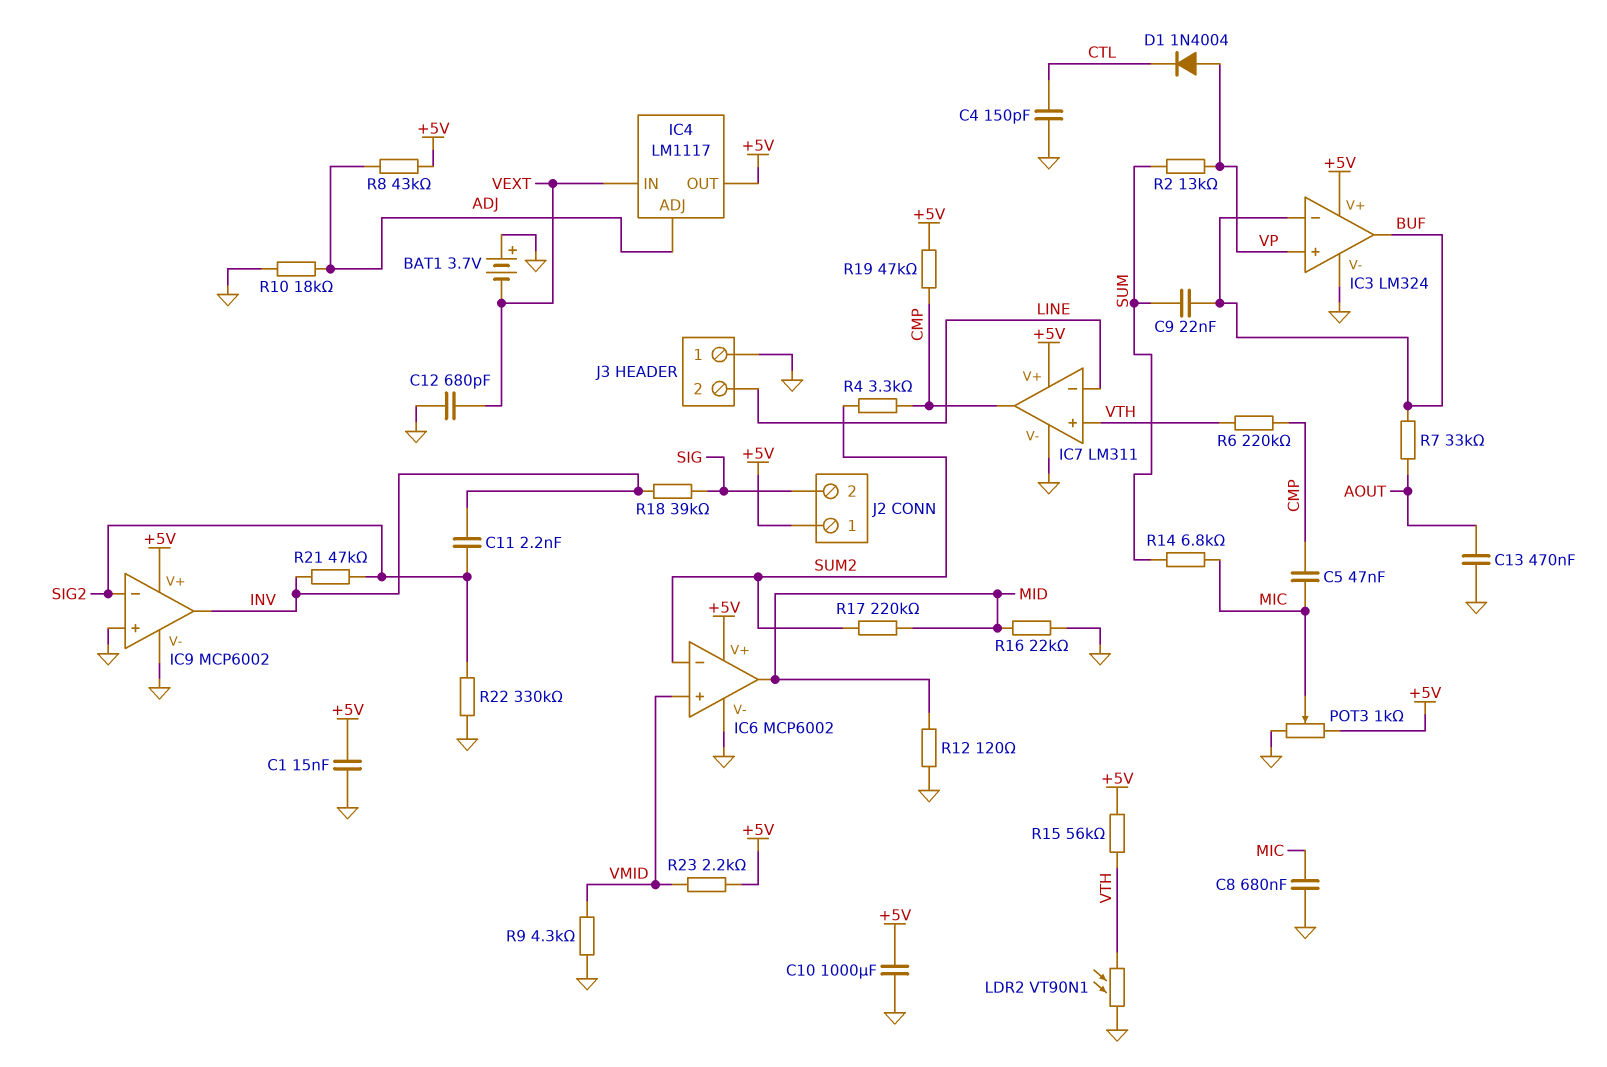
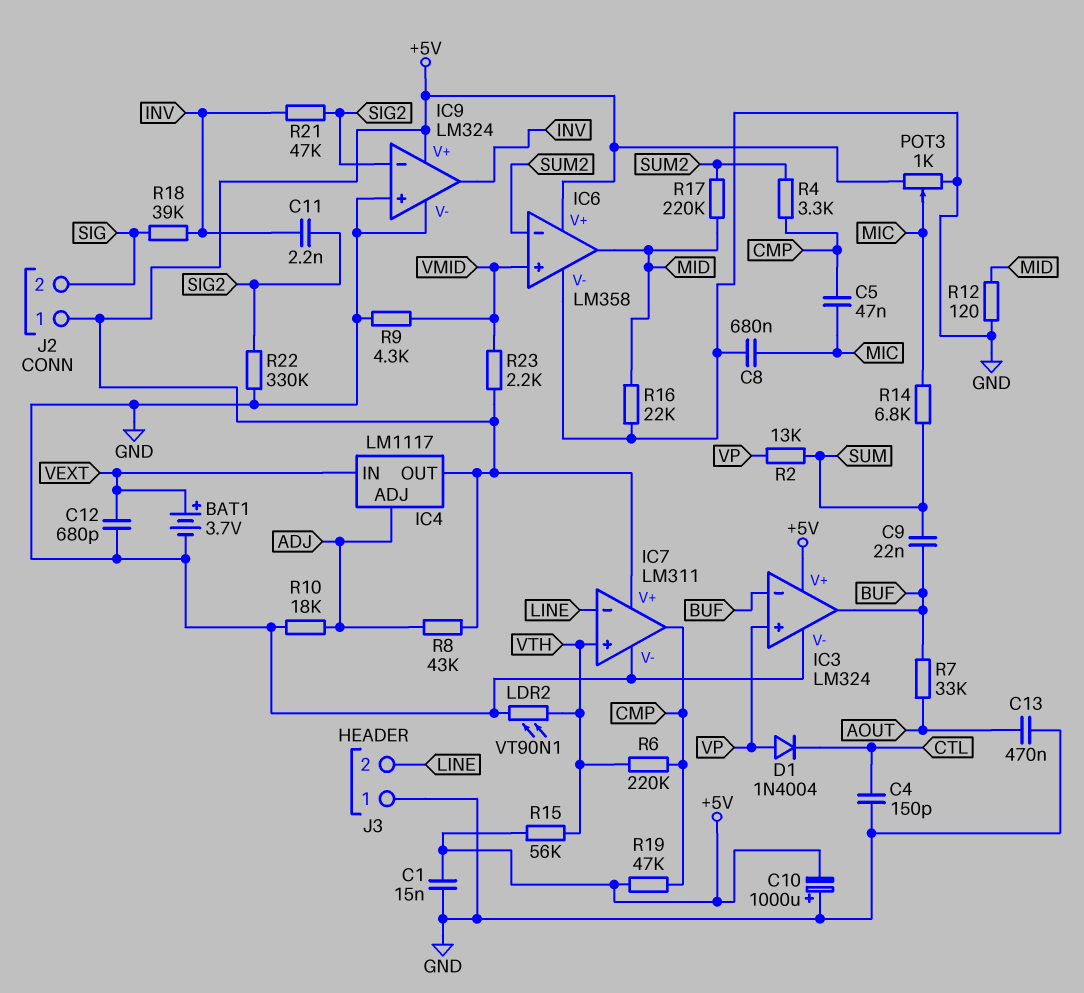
BAT1: 3.7V (plus GND, minus VEXT) -> 3.7V (plus VEXT, minus GND)
C10: 1000uF (+5V, GND) -> 1000uF (plus GND, minus +5V)
IC6: MCP6002 -> LM358
IC9: MCP6002 -> LM324

